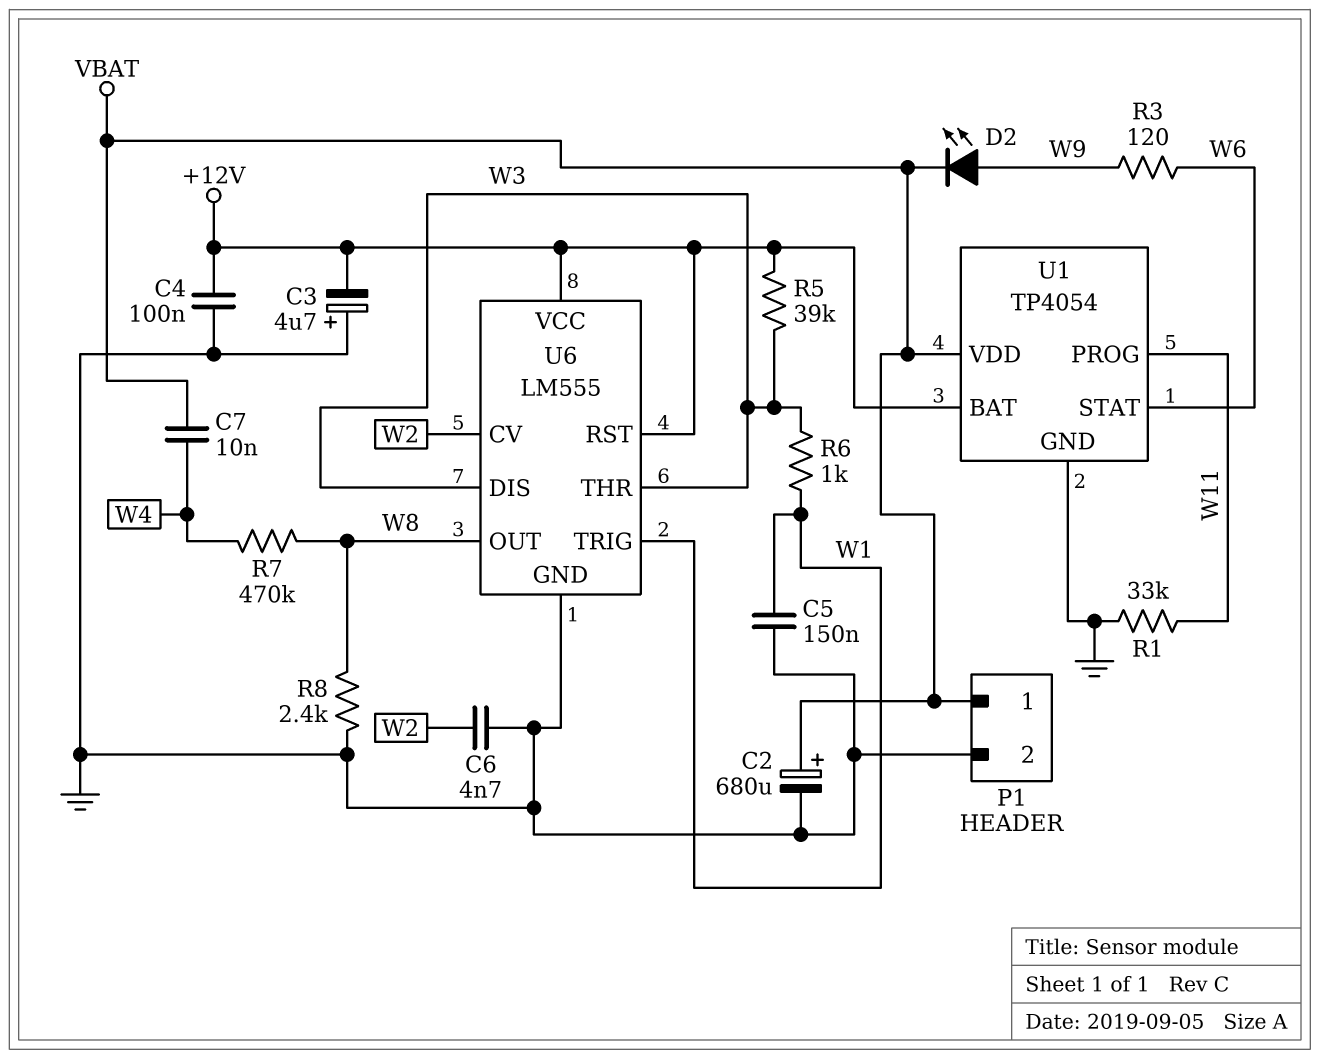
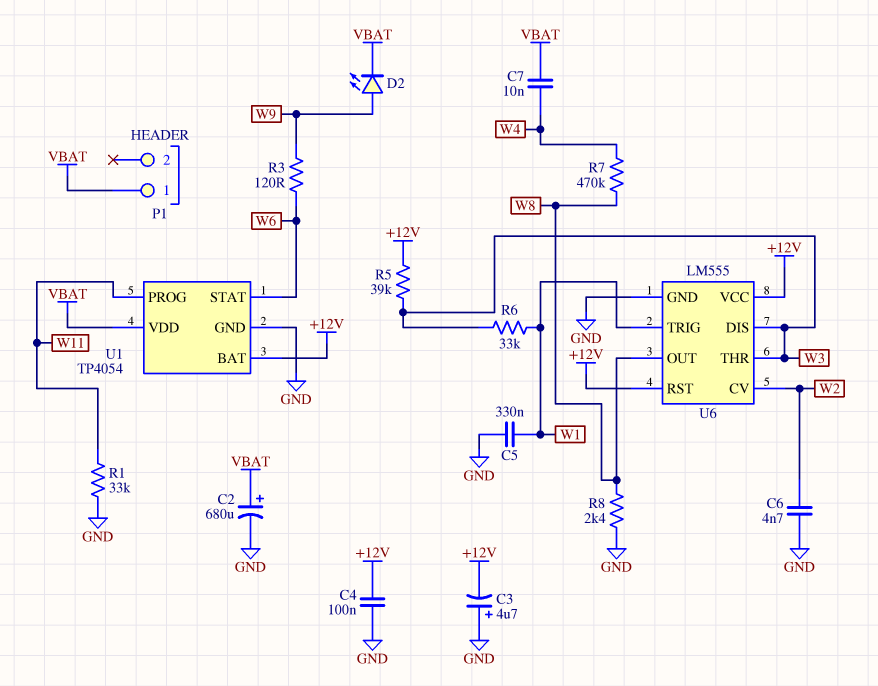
C5: 150nF (GND, W1) -> 330nF (GND, W1)
P1 pin 2: GND -> none
R6: 1k (W1, W3) -> 33k (W1, W3)

